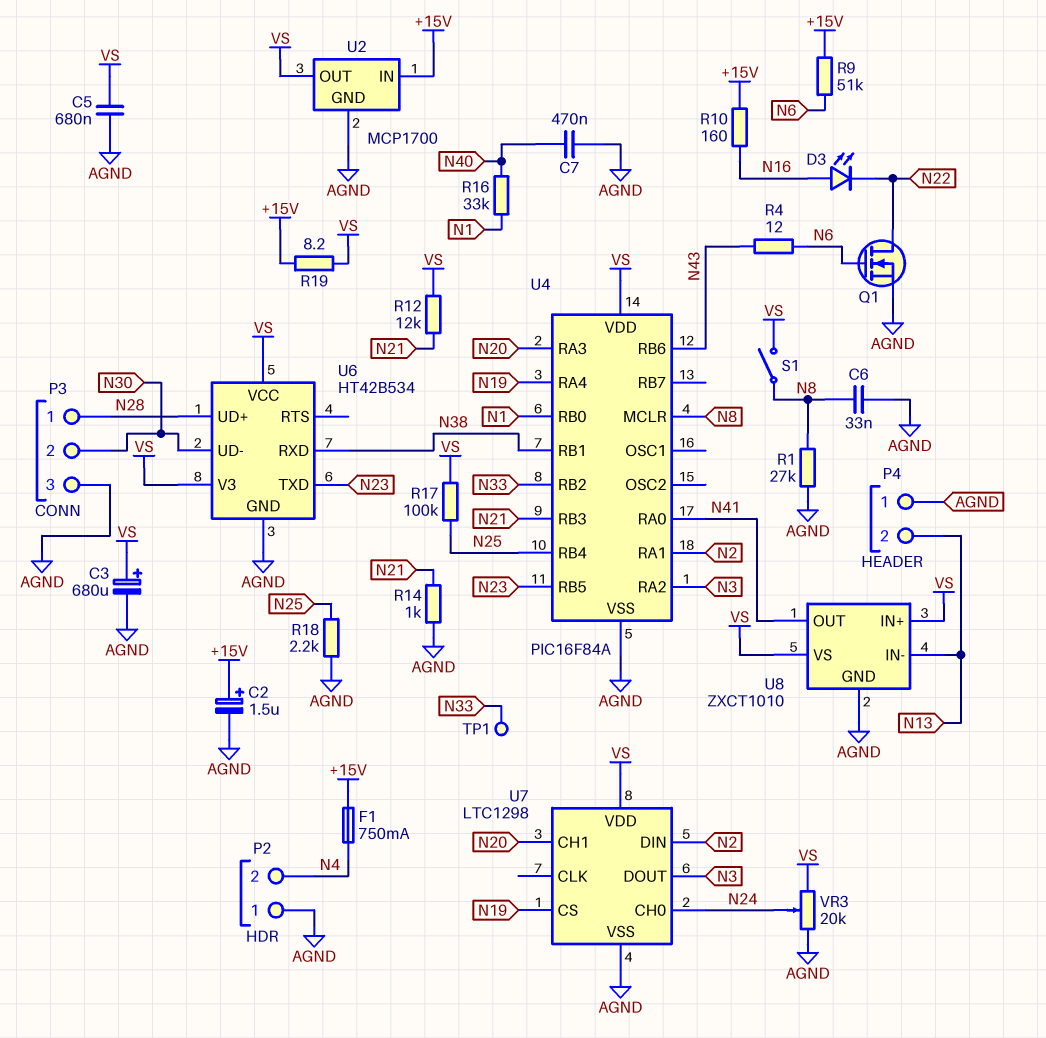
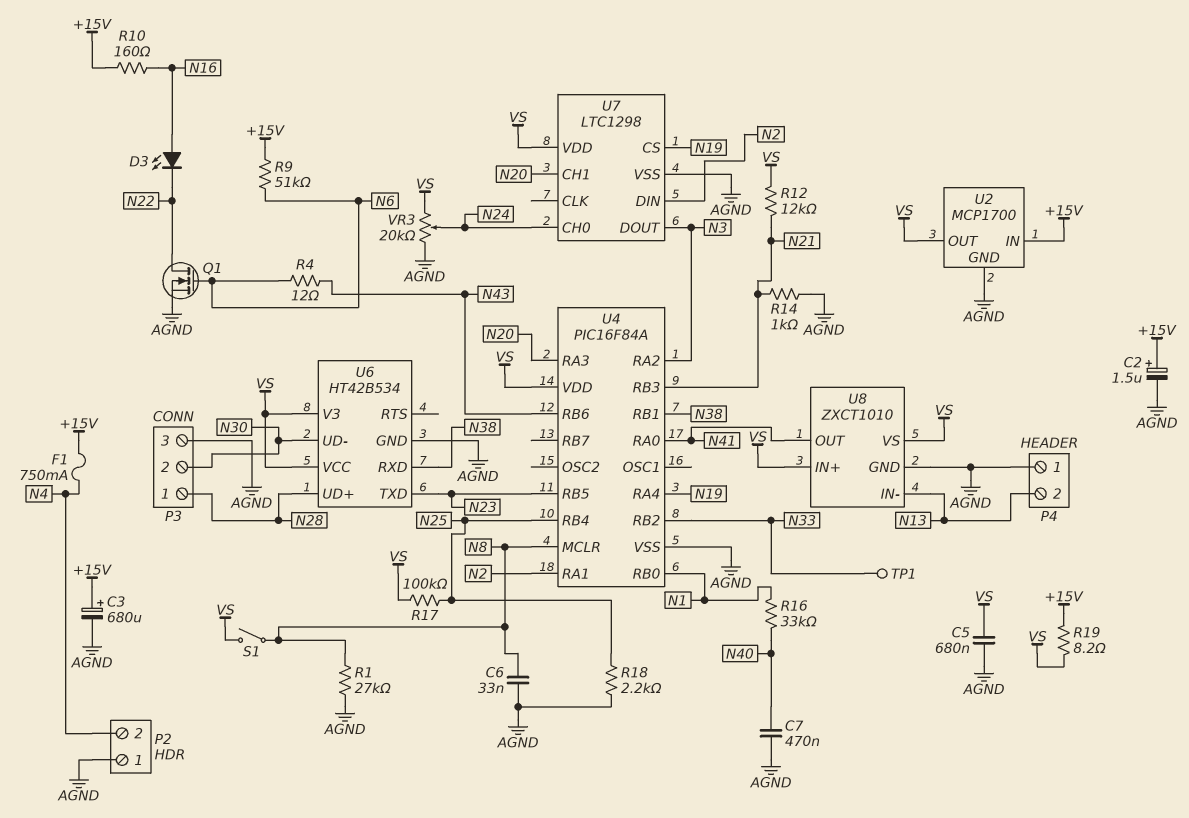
C3: 680uF (plus VS, minus AGND) -> 680uF (plus +15V, minus AGND)

